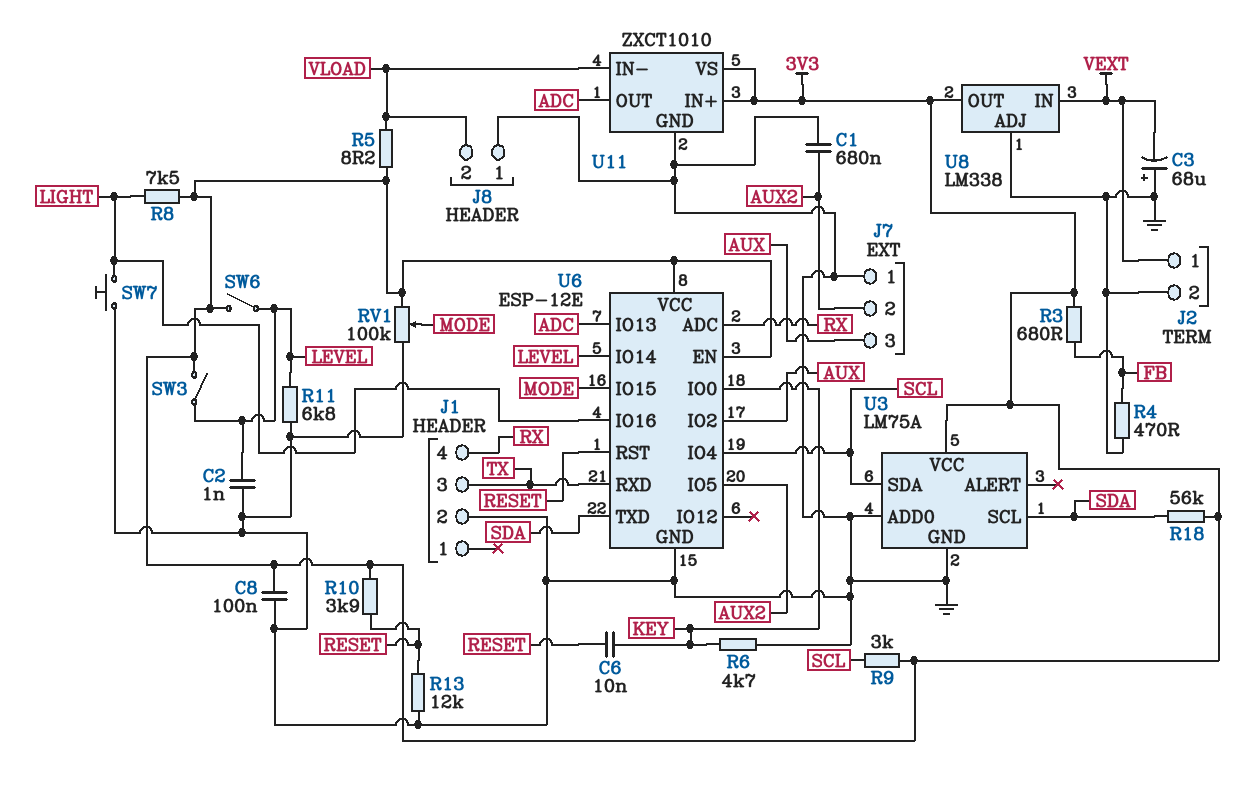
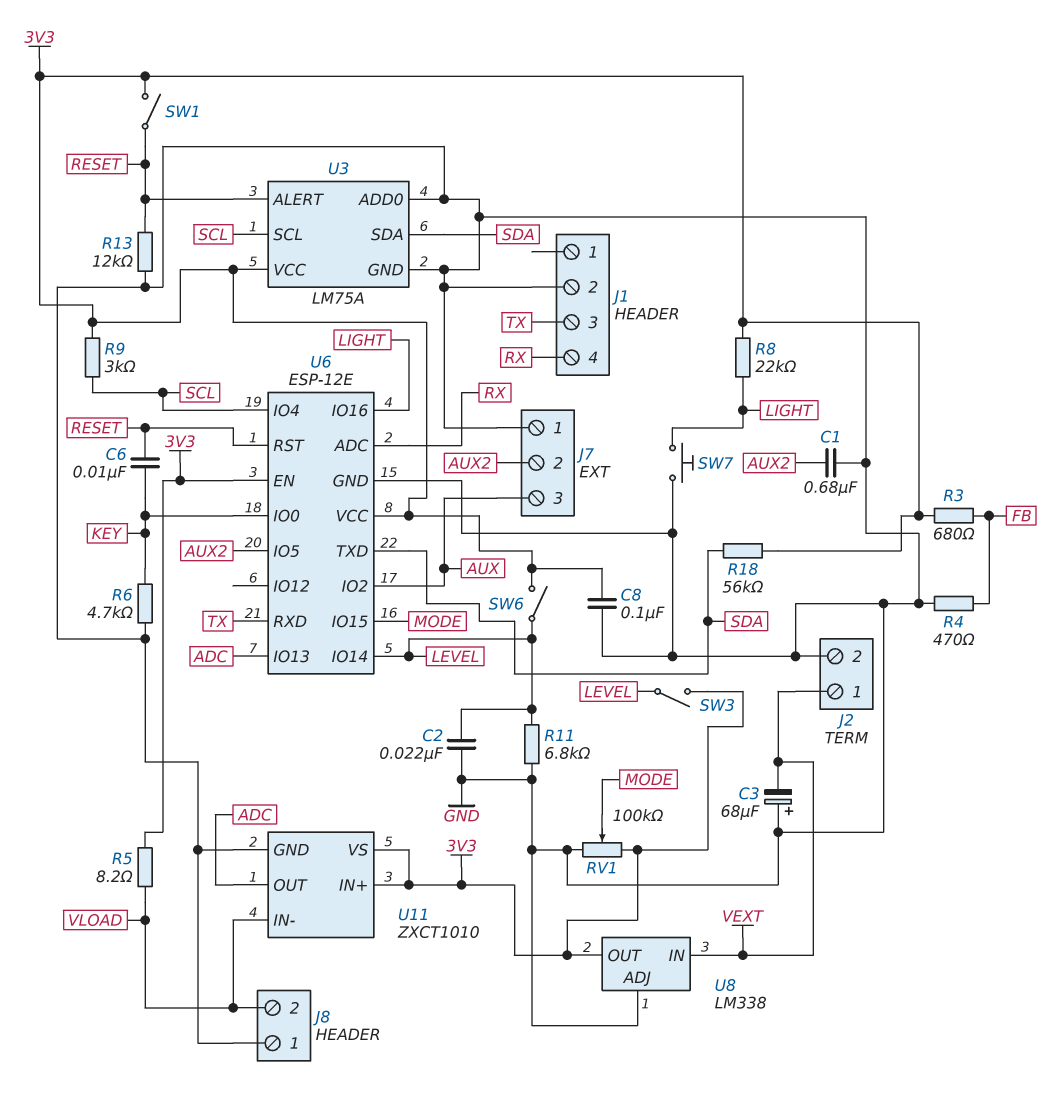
C2: 1nF (GND, LEVEL) -> 22nF (GND, LEVEL)
R8: 7.5k (3V3, LIGHT) -> 22k (3V3, LIGHT)
R10: 3.9k (3V3, RESET) -> none
SW1: none -> switch (3V3, RESET)
U3 pin ALERT: none -> RESET
U3 pin SCL: SDA -> SCL
U3 pin SDA: SCL -> SDA

